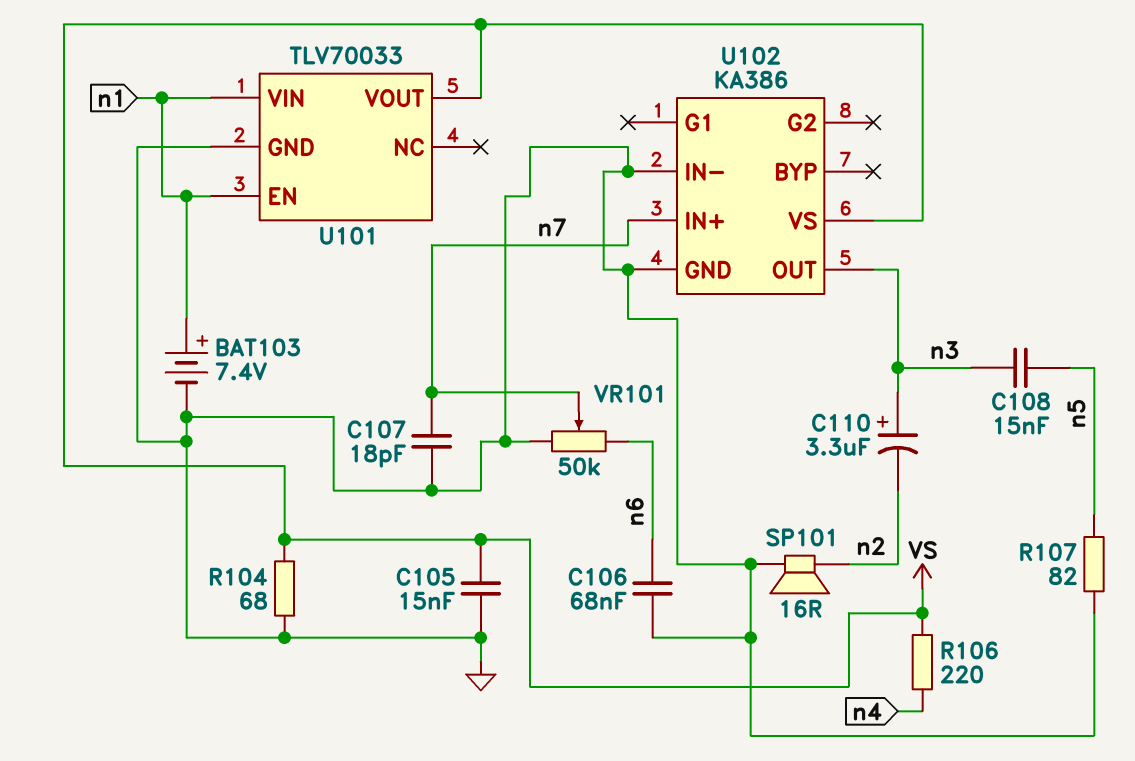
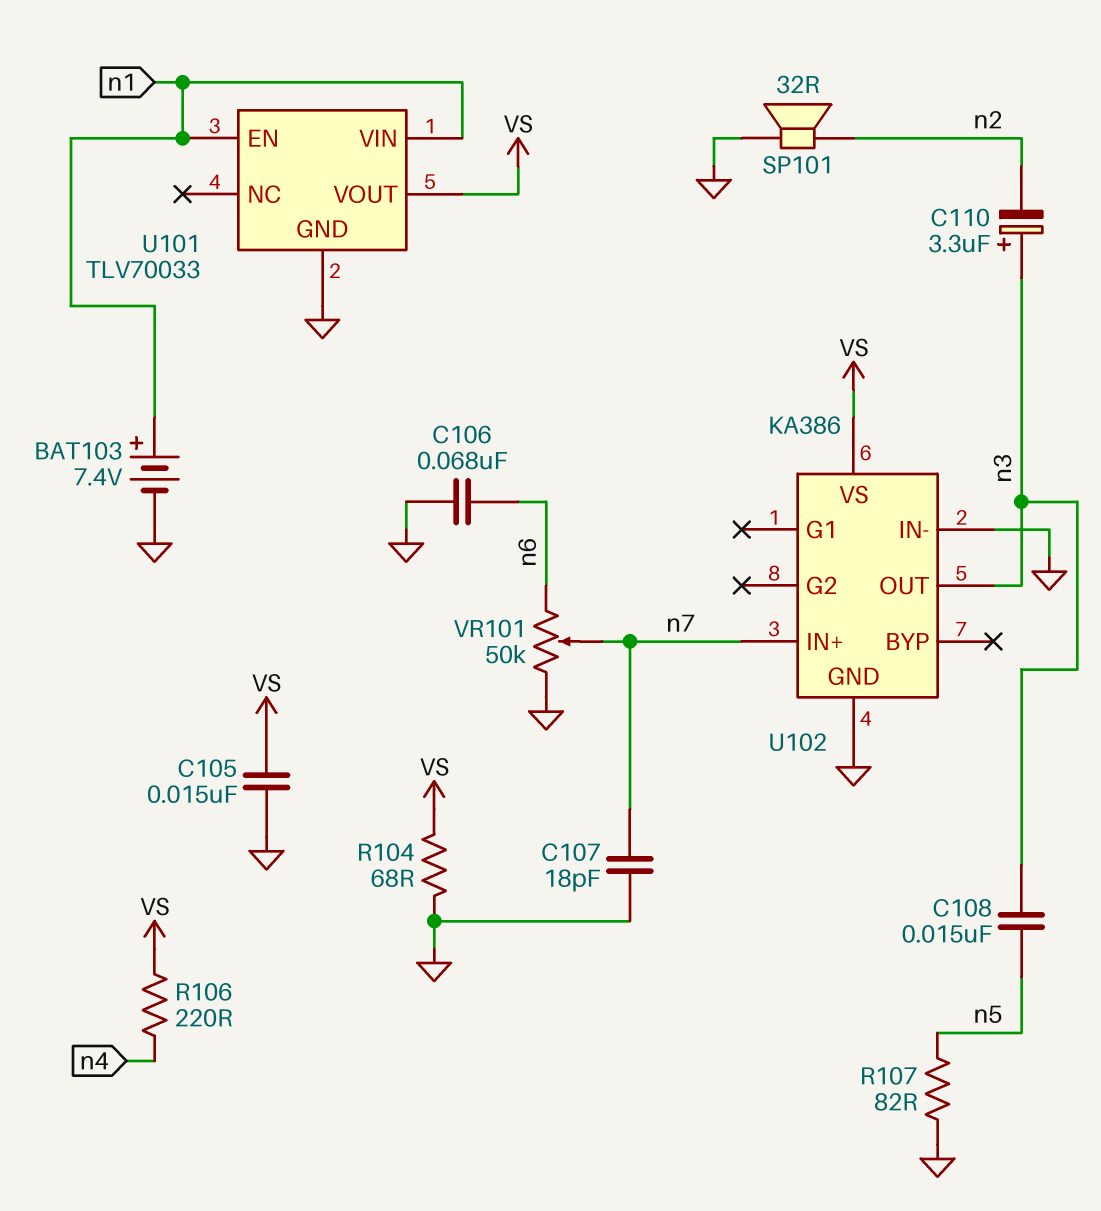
SP101: speaker 16R (GND, n2) -> speaker 32R (GND, n2)

